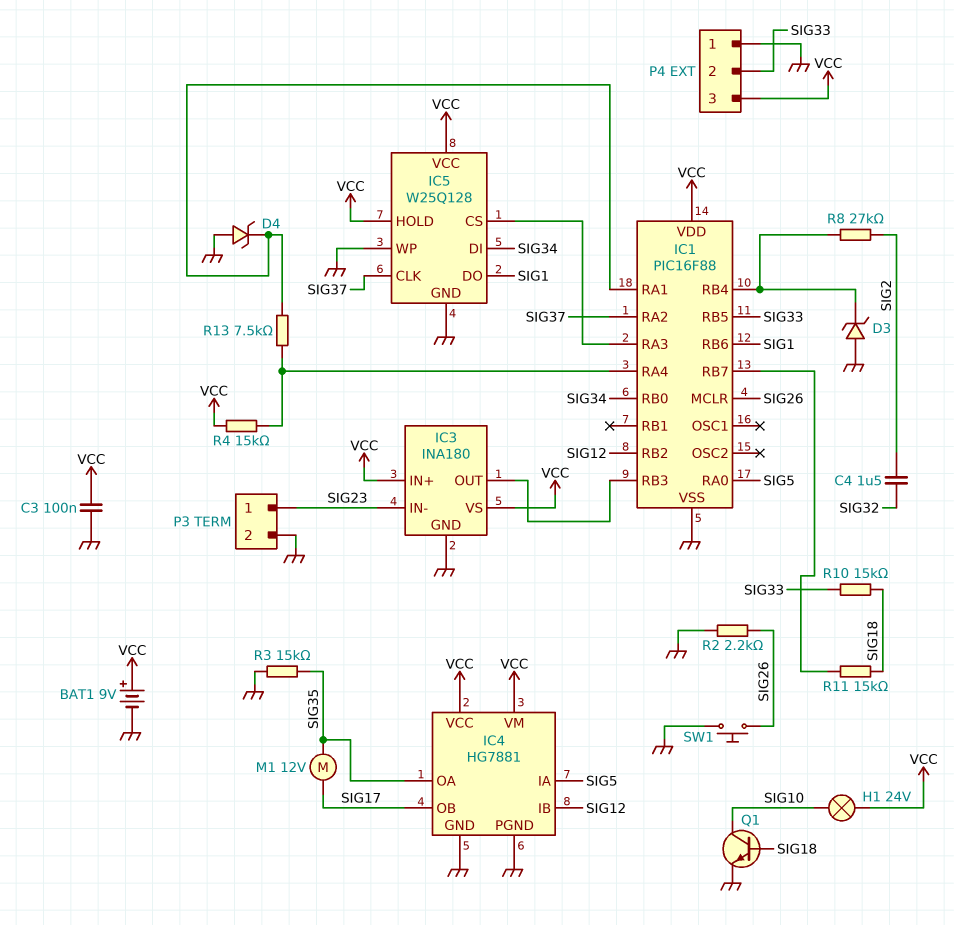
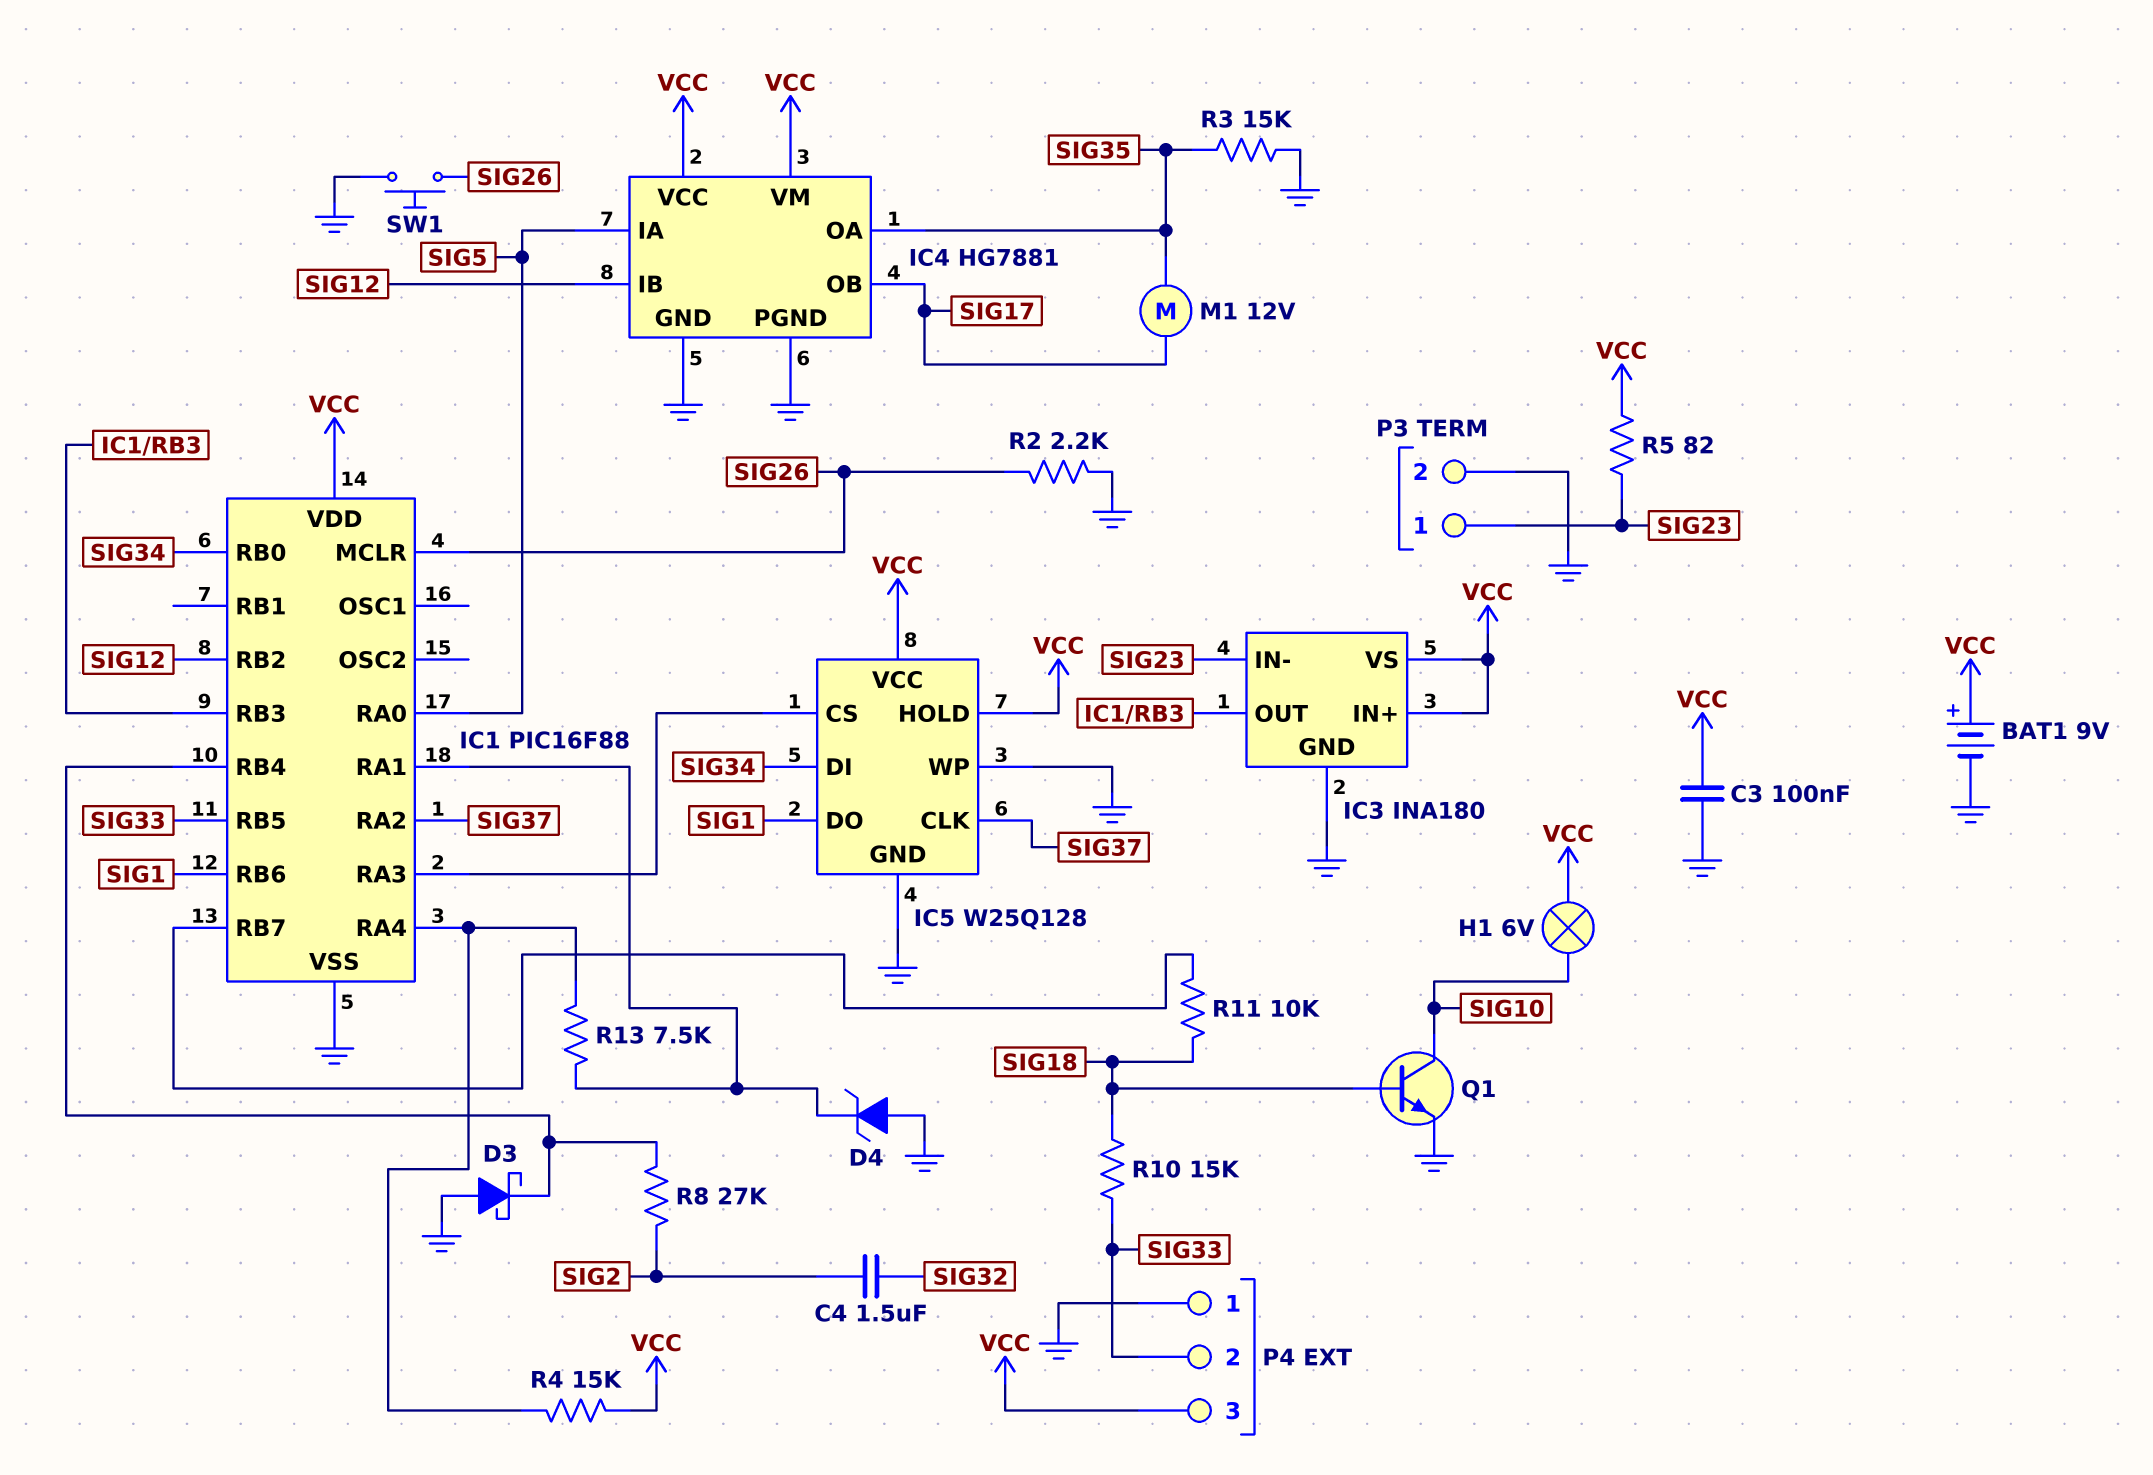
D3: zener (A GND, K IC1/RB4) -> schottky (A GND, K IC1/RB4)
H1: lamp 24V (SIG10, VCC) -> lamp 6V (SIG10, VCC)
R5: none -> 82 (SIG23, VCC)
R11: 15k (IC1/RB7, SIG18) -> 10k (IC1/RB7, SIG18)

